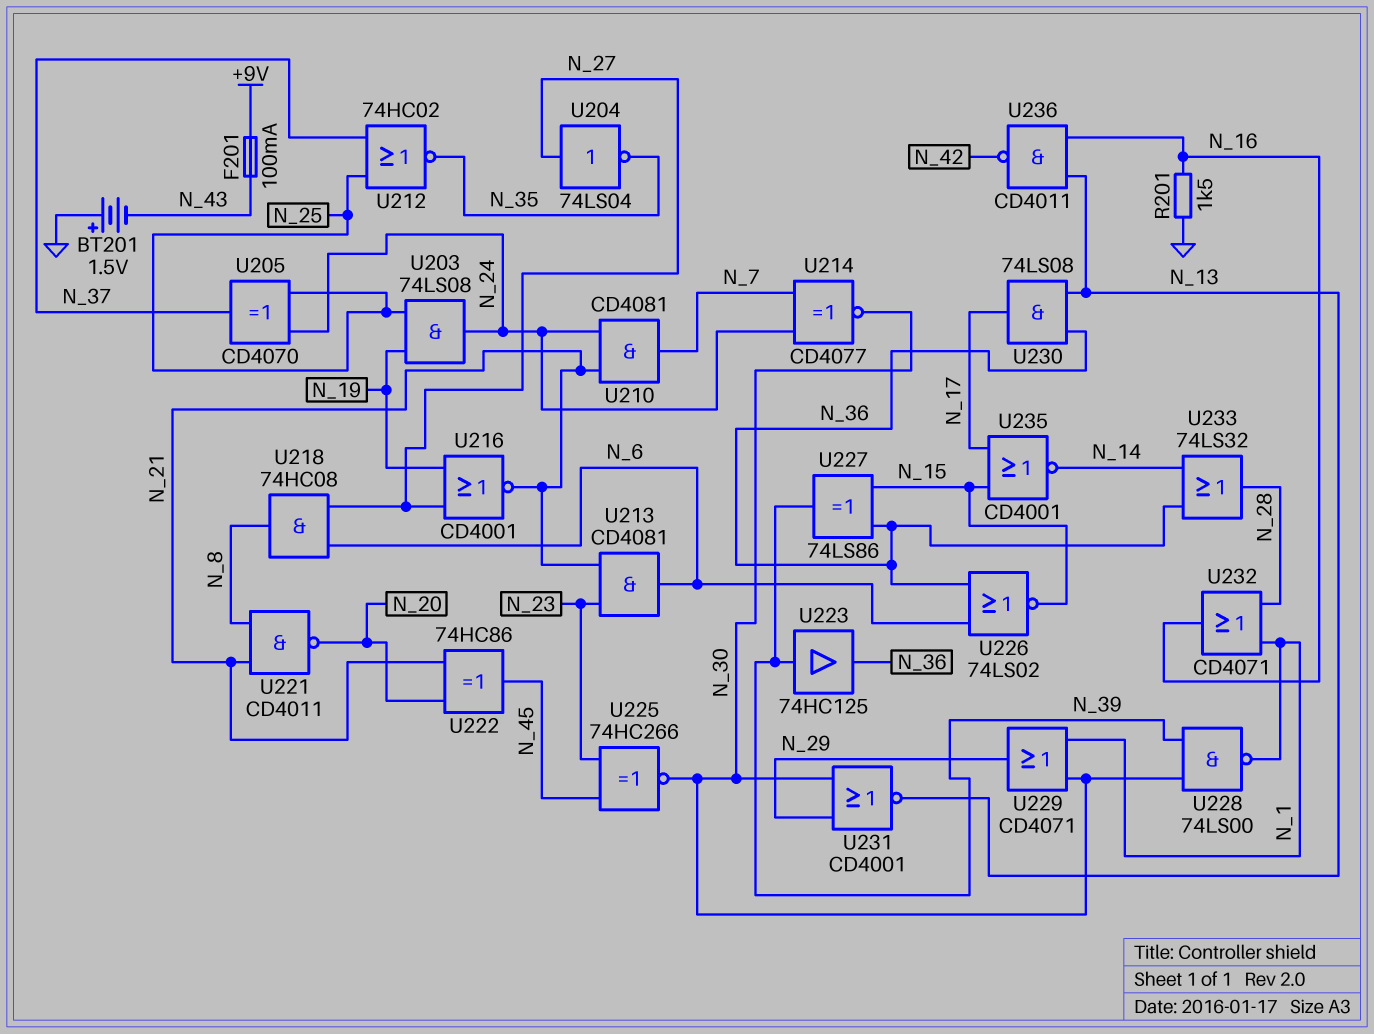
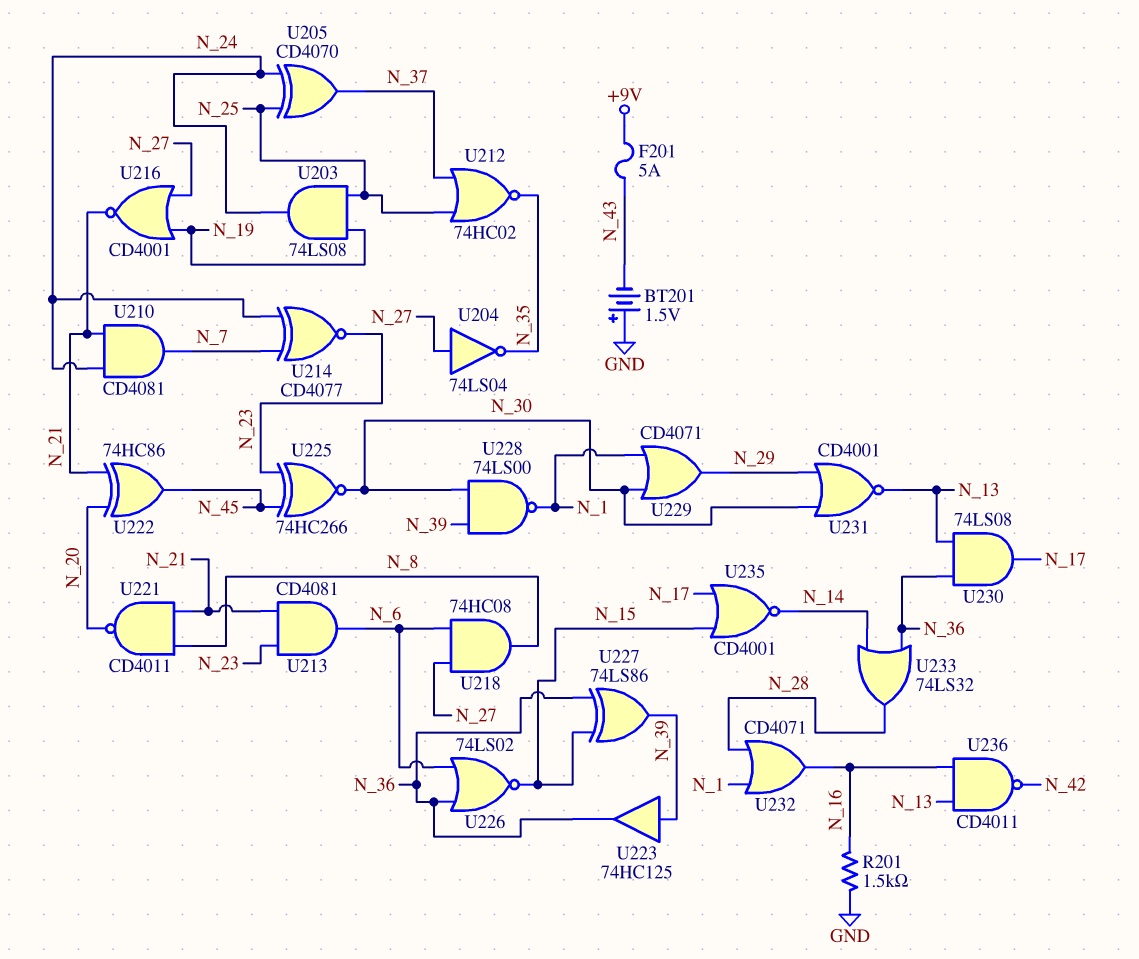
F201: 100mA (+9V, N_43) -> 5A (+9V, N_43)
U214: XNOR CD4077 (in N_7, in N_24, out N_30) -> XNOR CD4077 (in N_7, in N_24, out N_23)

